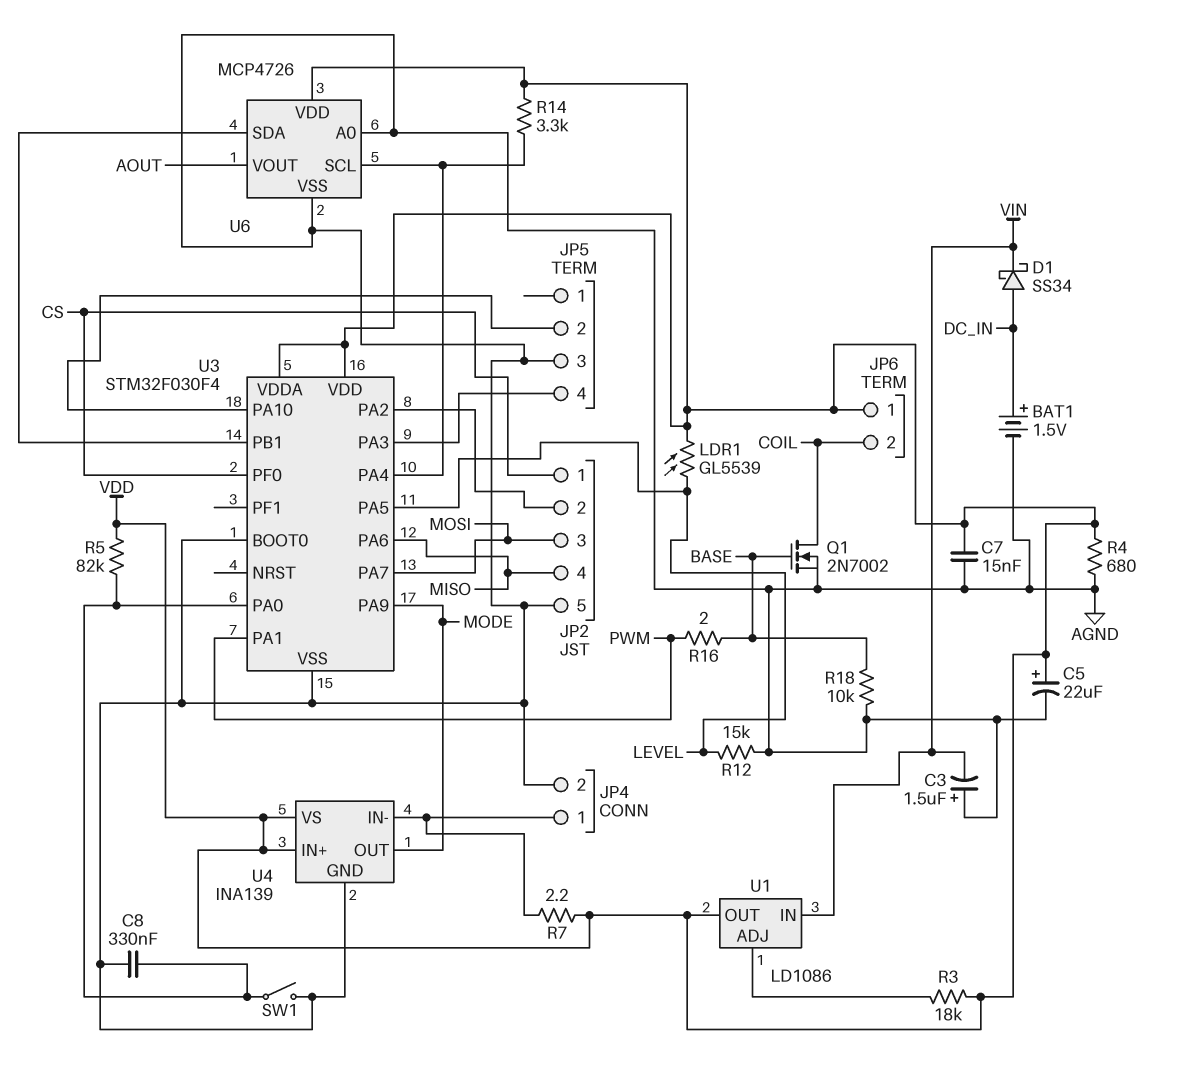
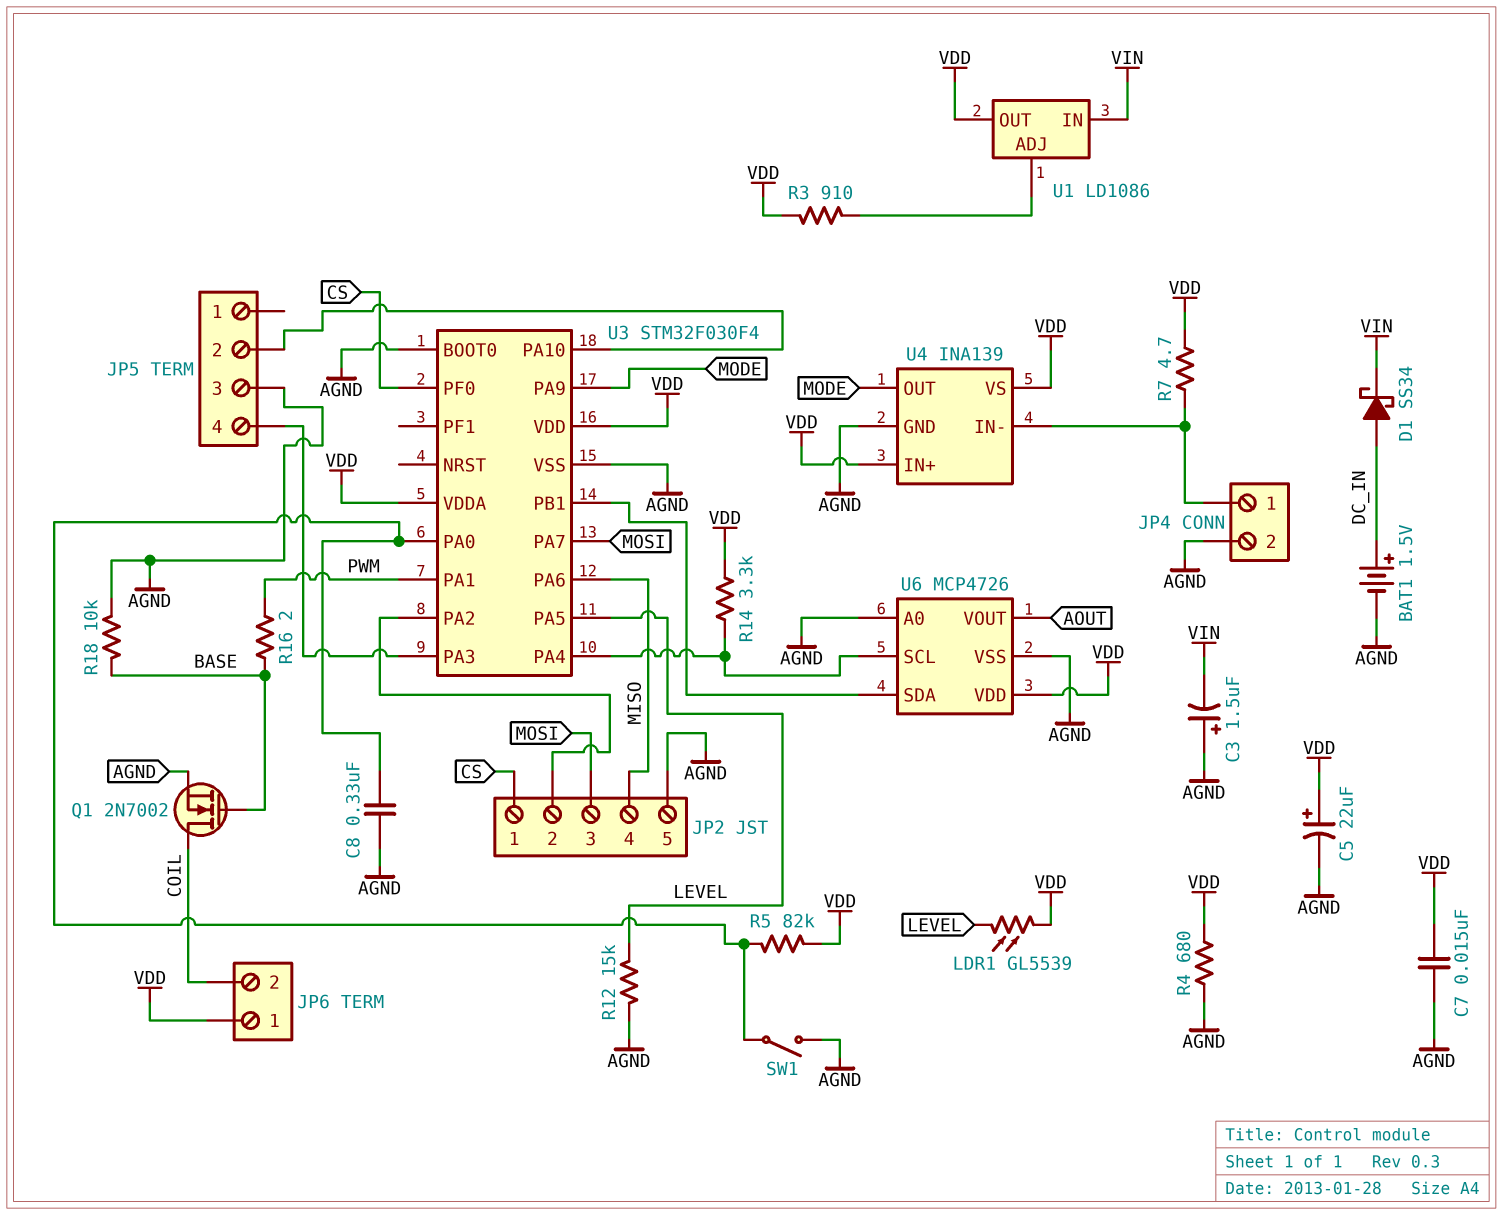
R3: 18k (U1/ADJ, VDD) -> 910 (U1/ADJ, VDD)
R7: 2.2 (JP4/1, VDD) -> 4.7 (JP4/1, VDD)

